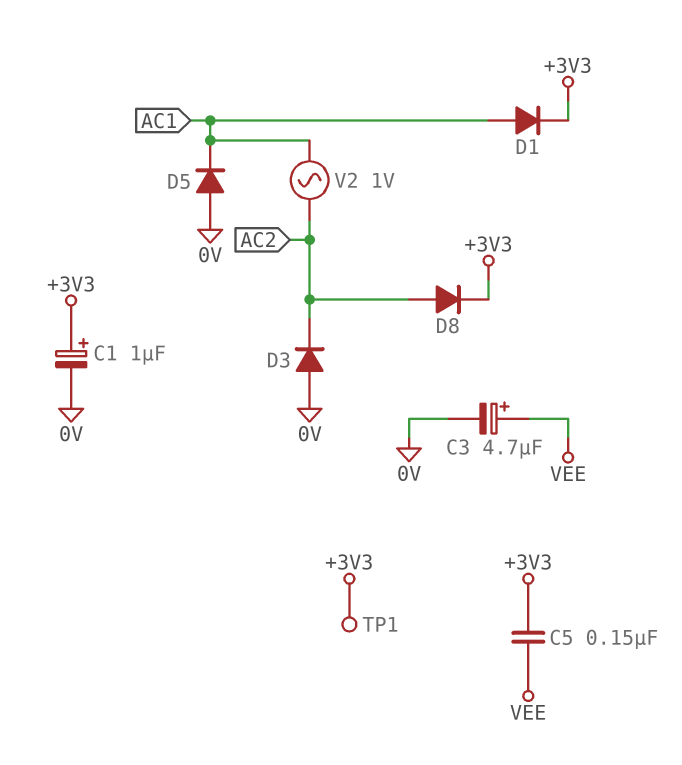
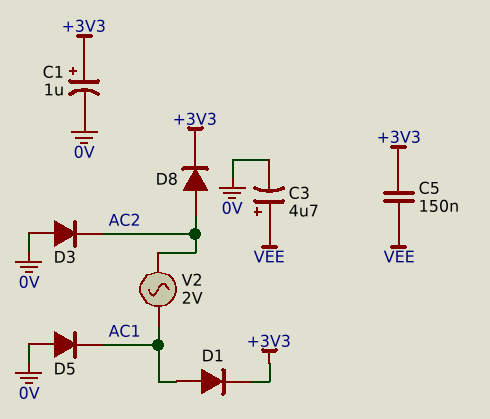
TP1: test point (+3V3) -> none
V2: AC 1V (AC1, AC2) -> AC 2V (AC1, AC2)

